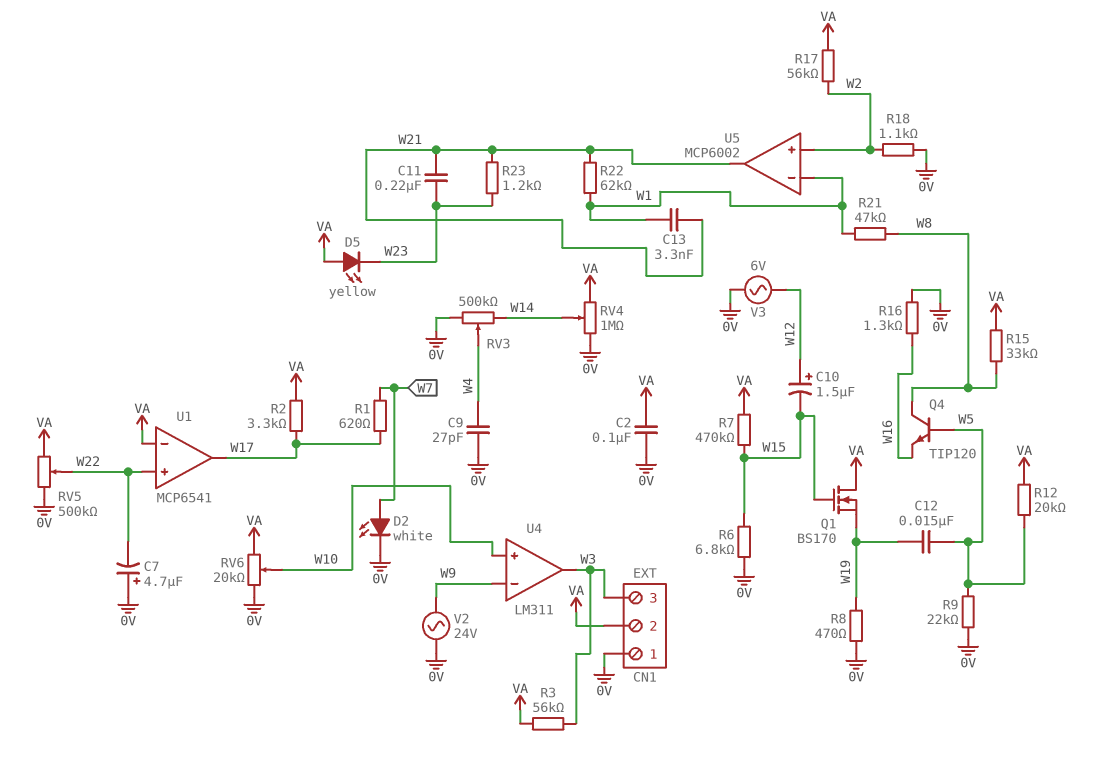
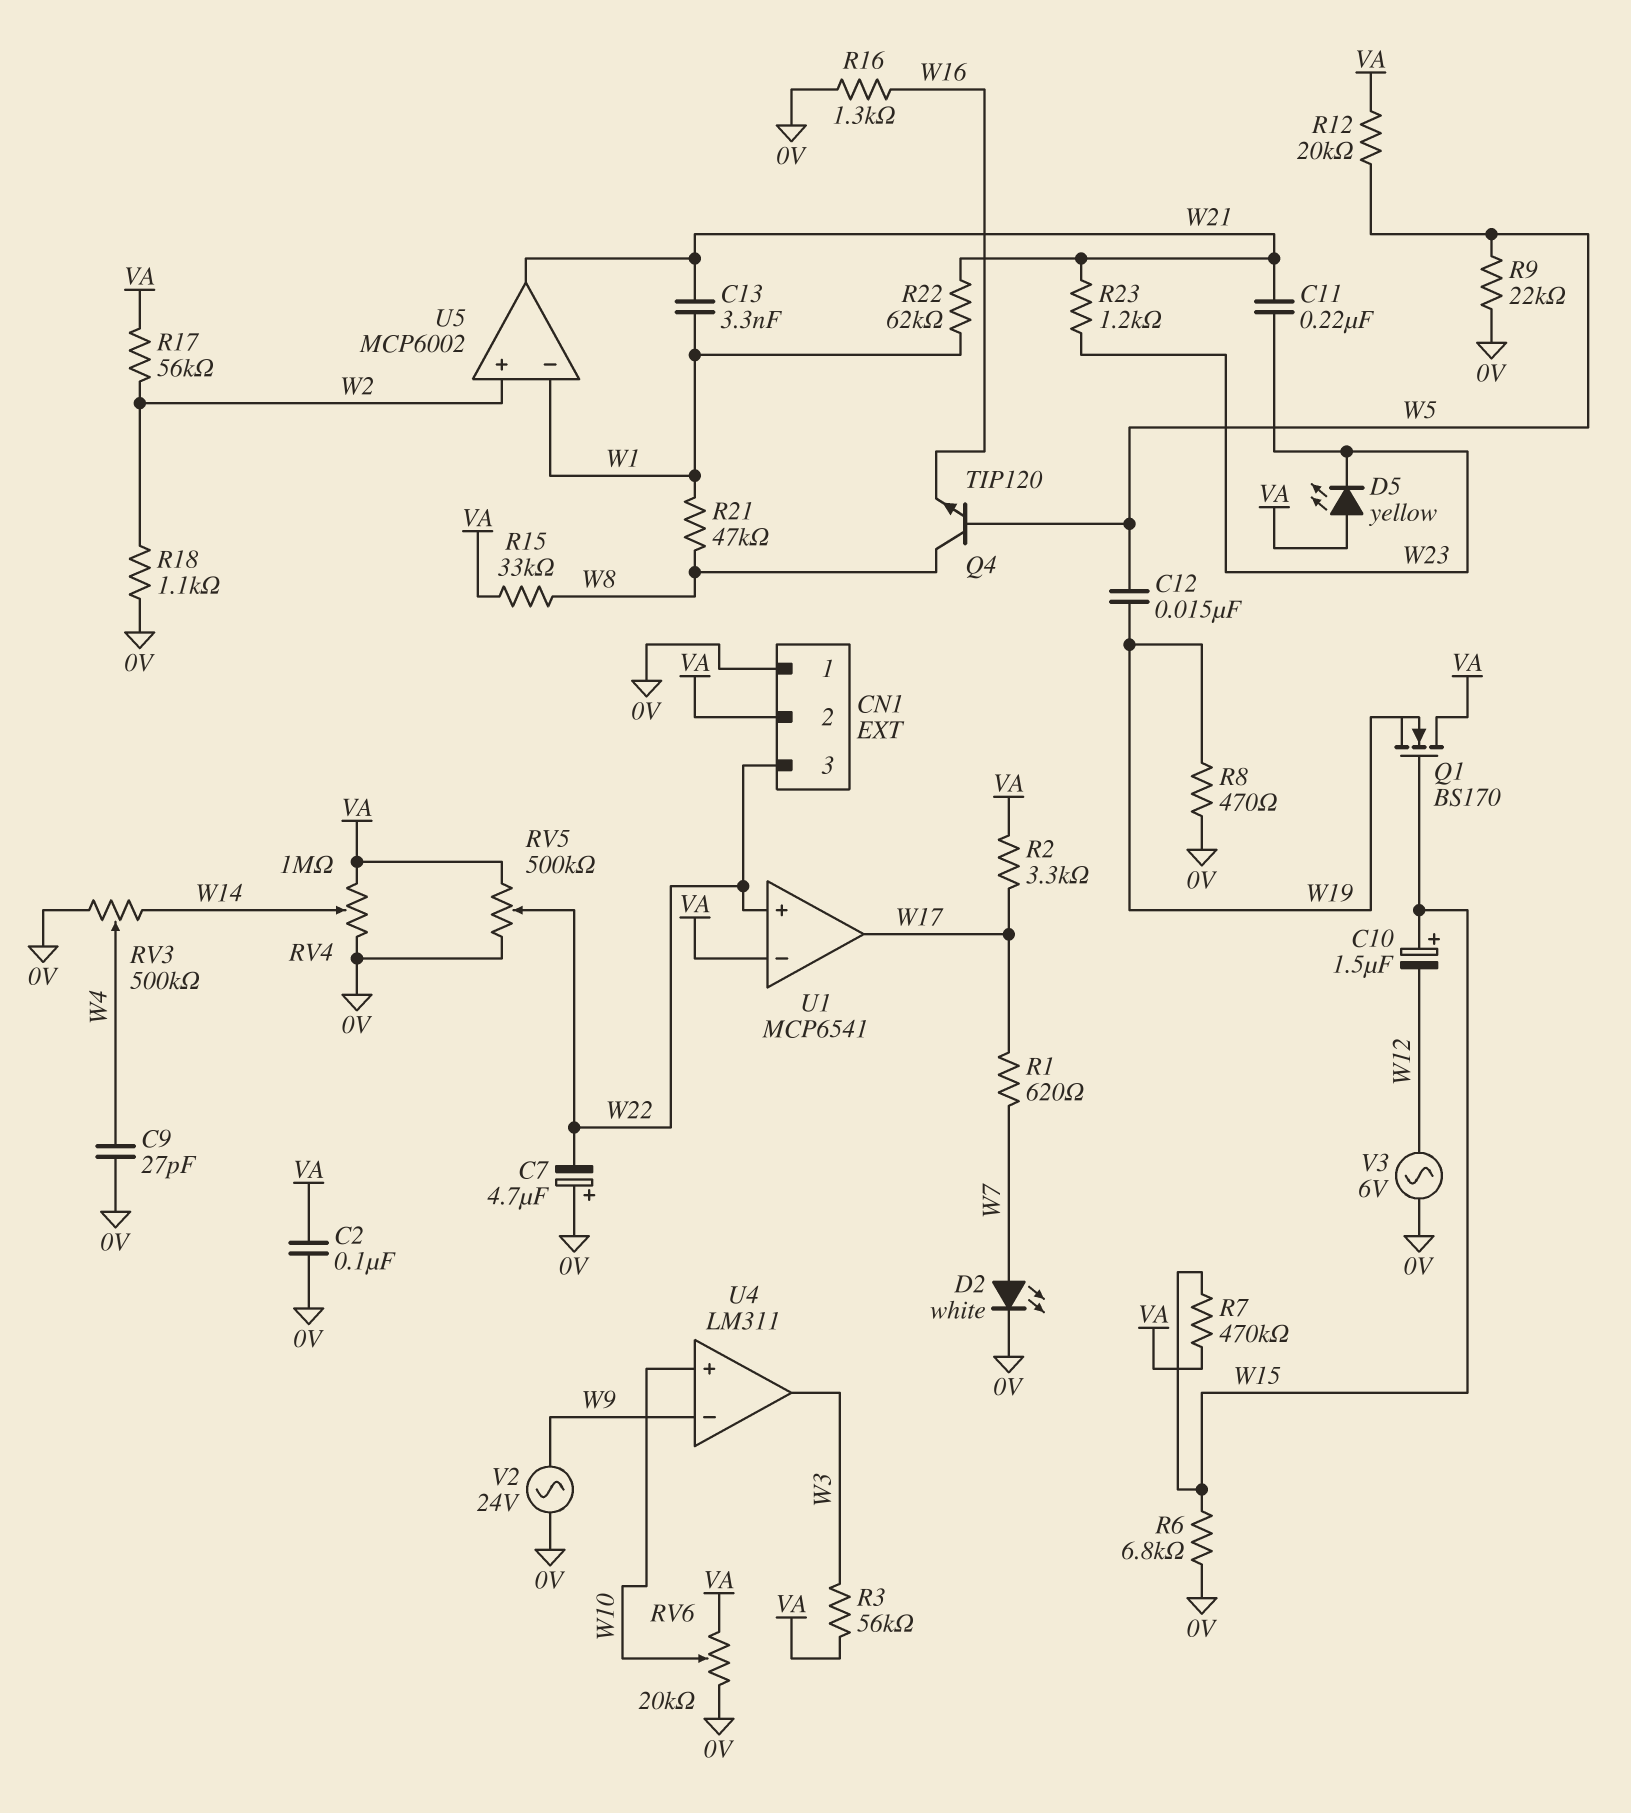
C10: 1.5uF (plus W12, minus W15) -> 1.5uF (plus W15, minus W12)
CN1 pin 3: W3 -> W22

